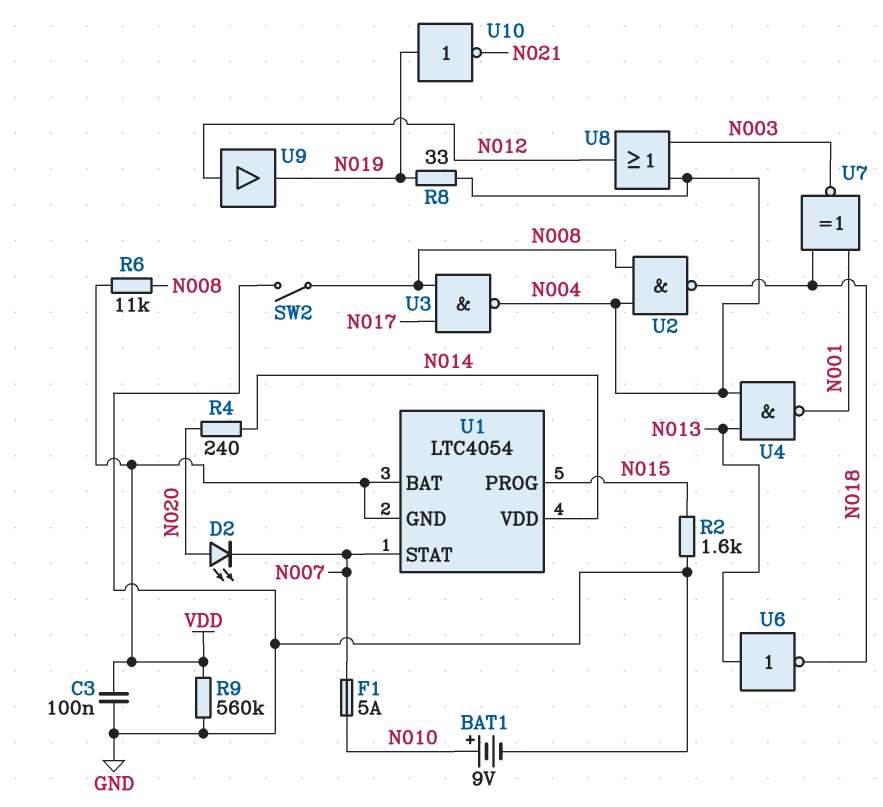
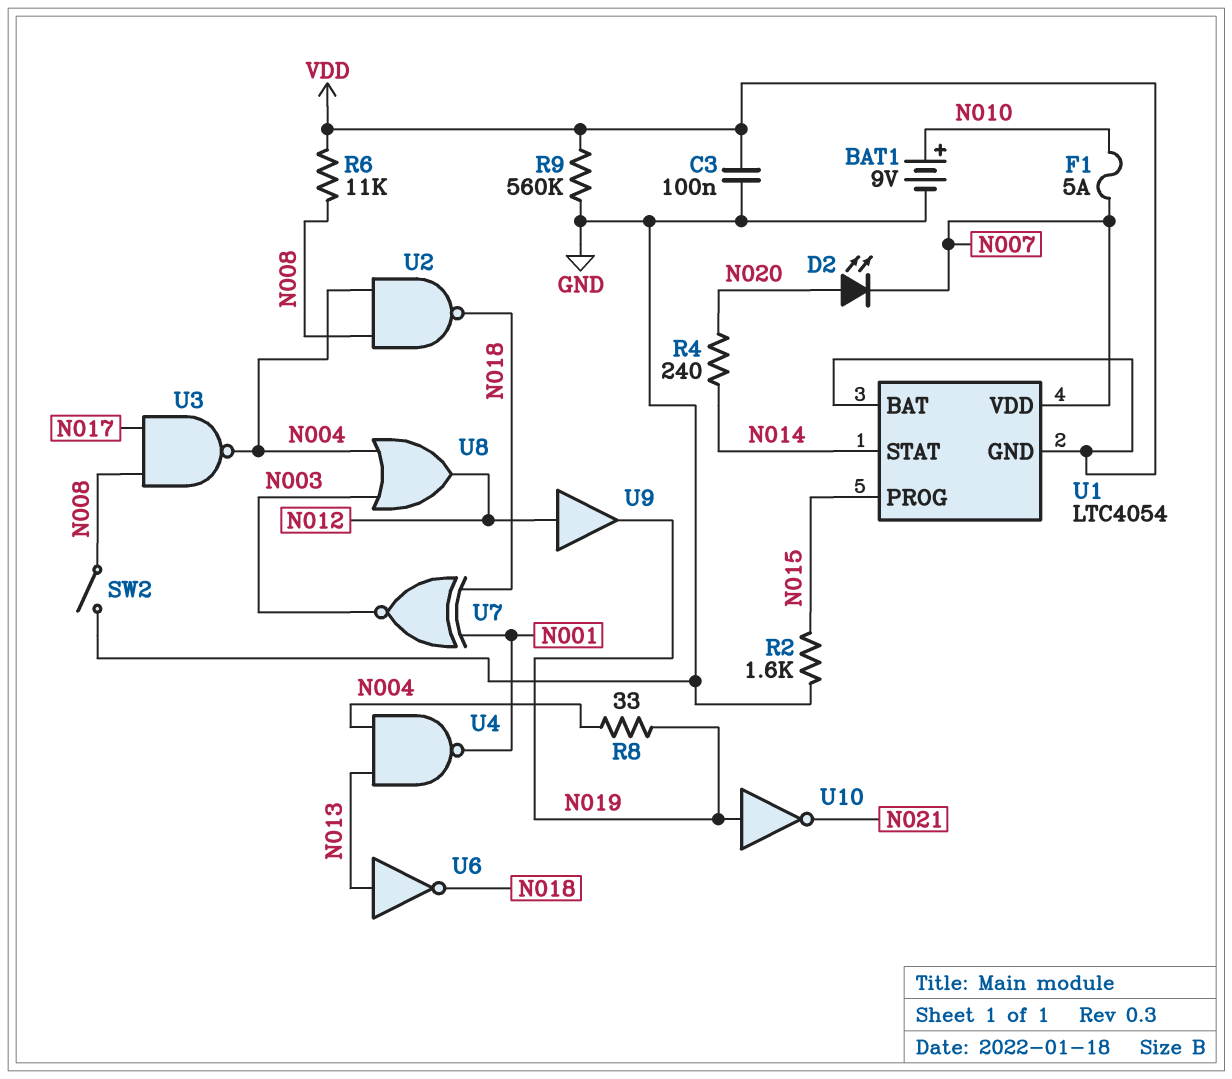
U1 pin STAT: N007 -> N014
U1 pin VDD: N014 -> N007

